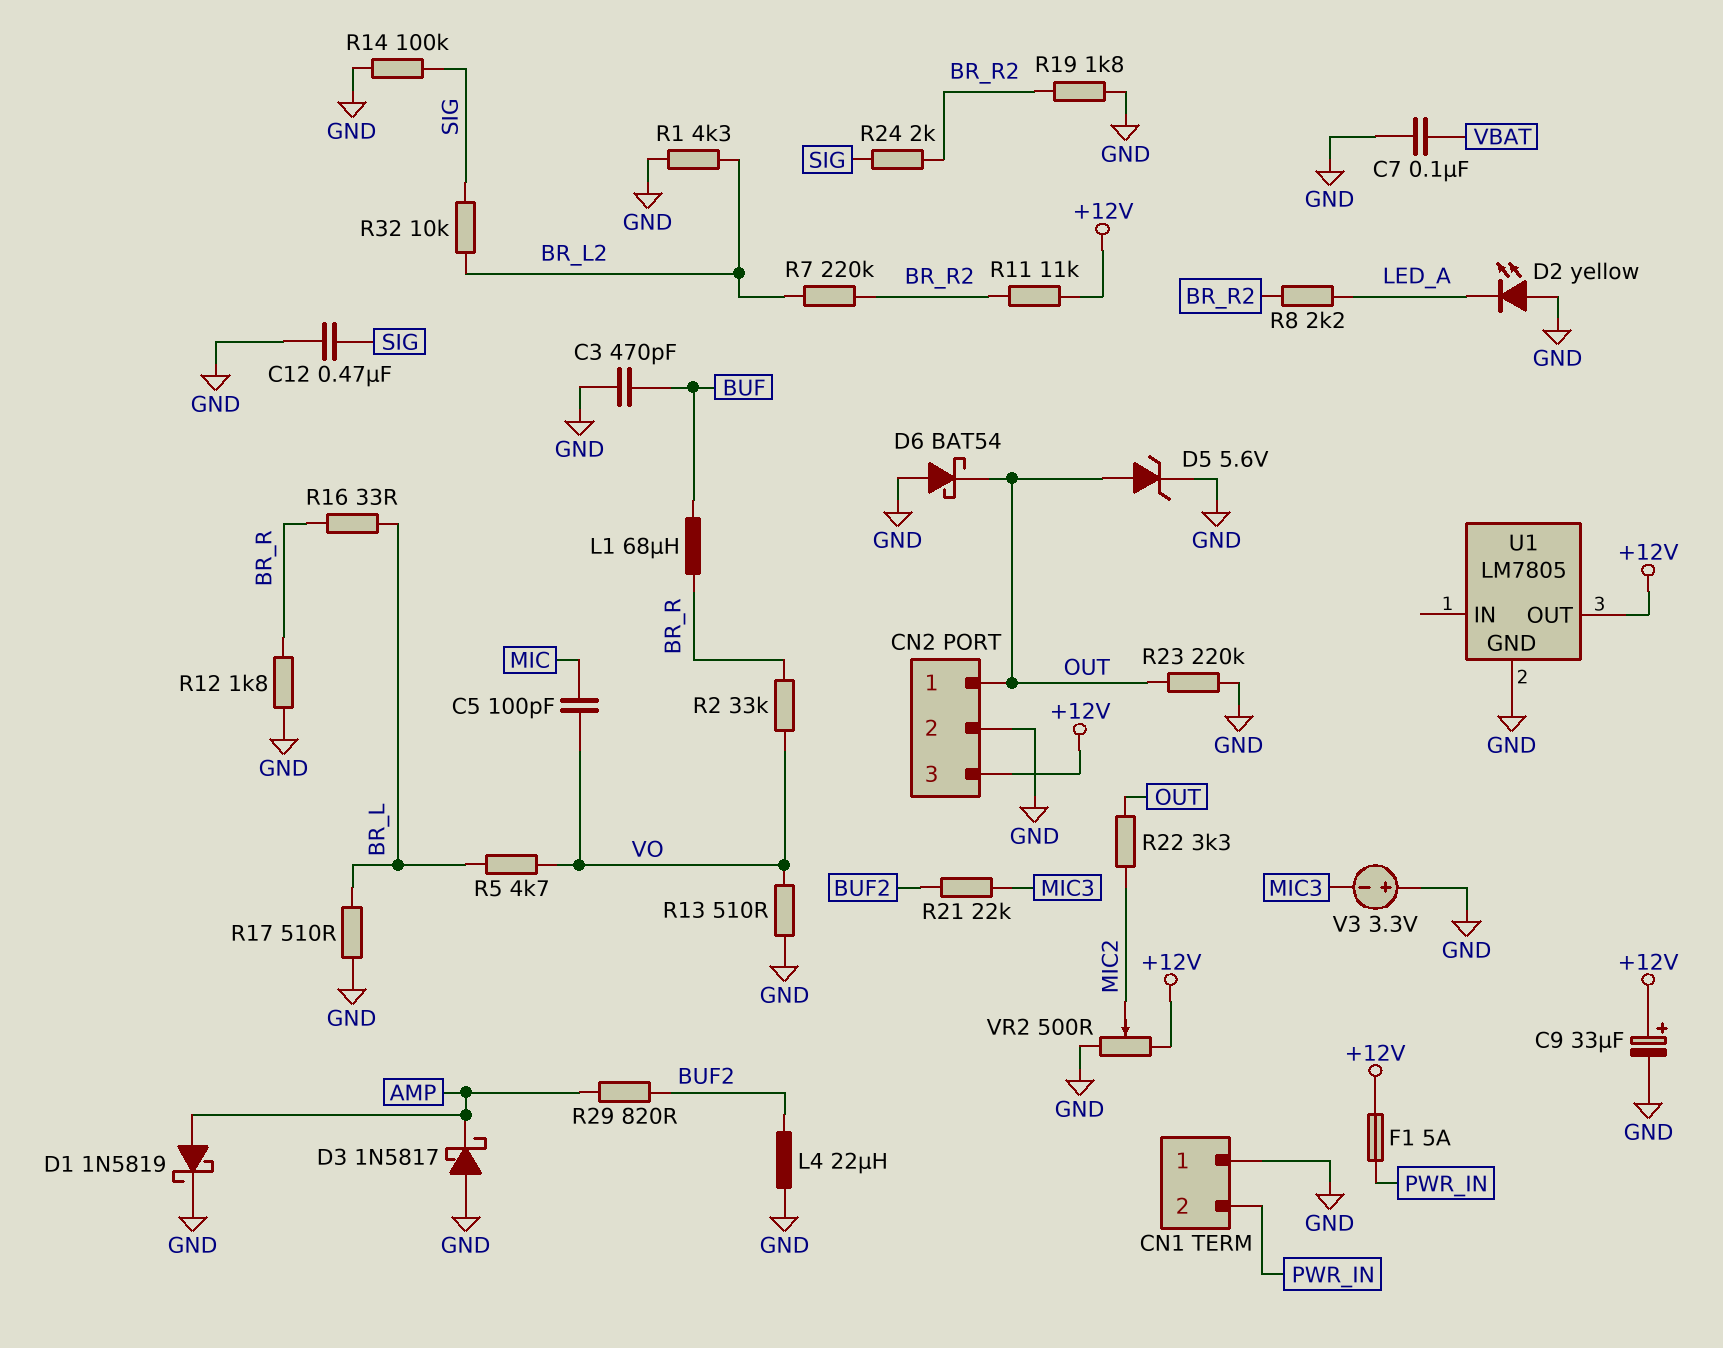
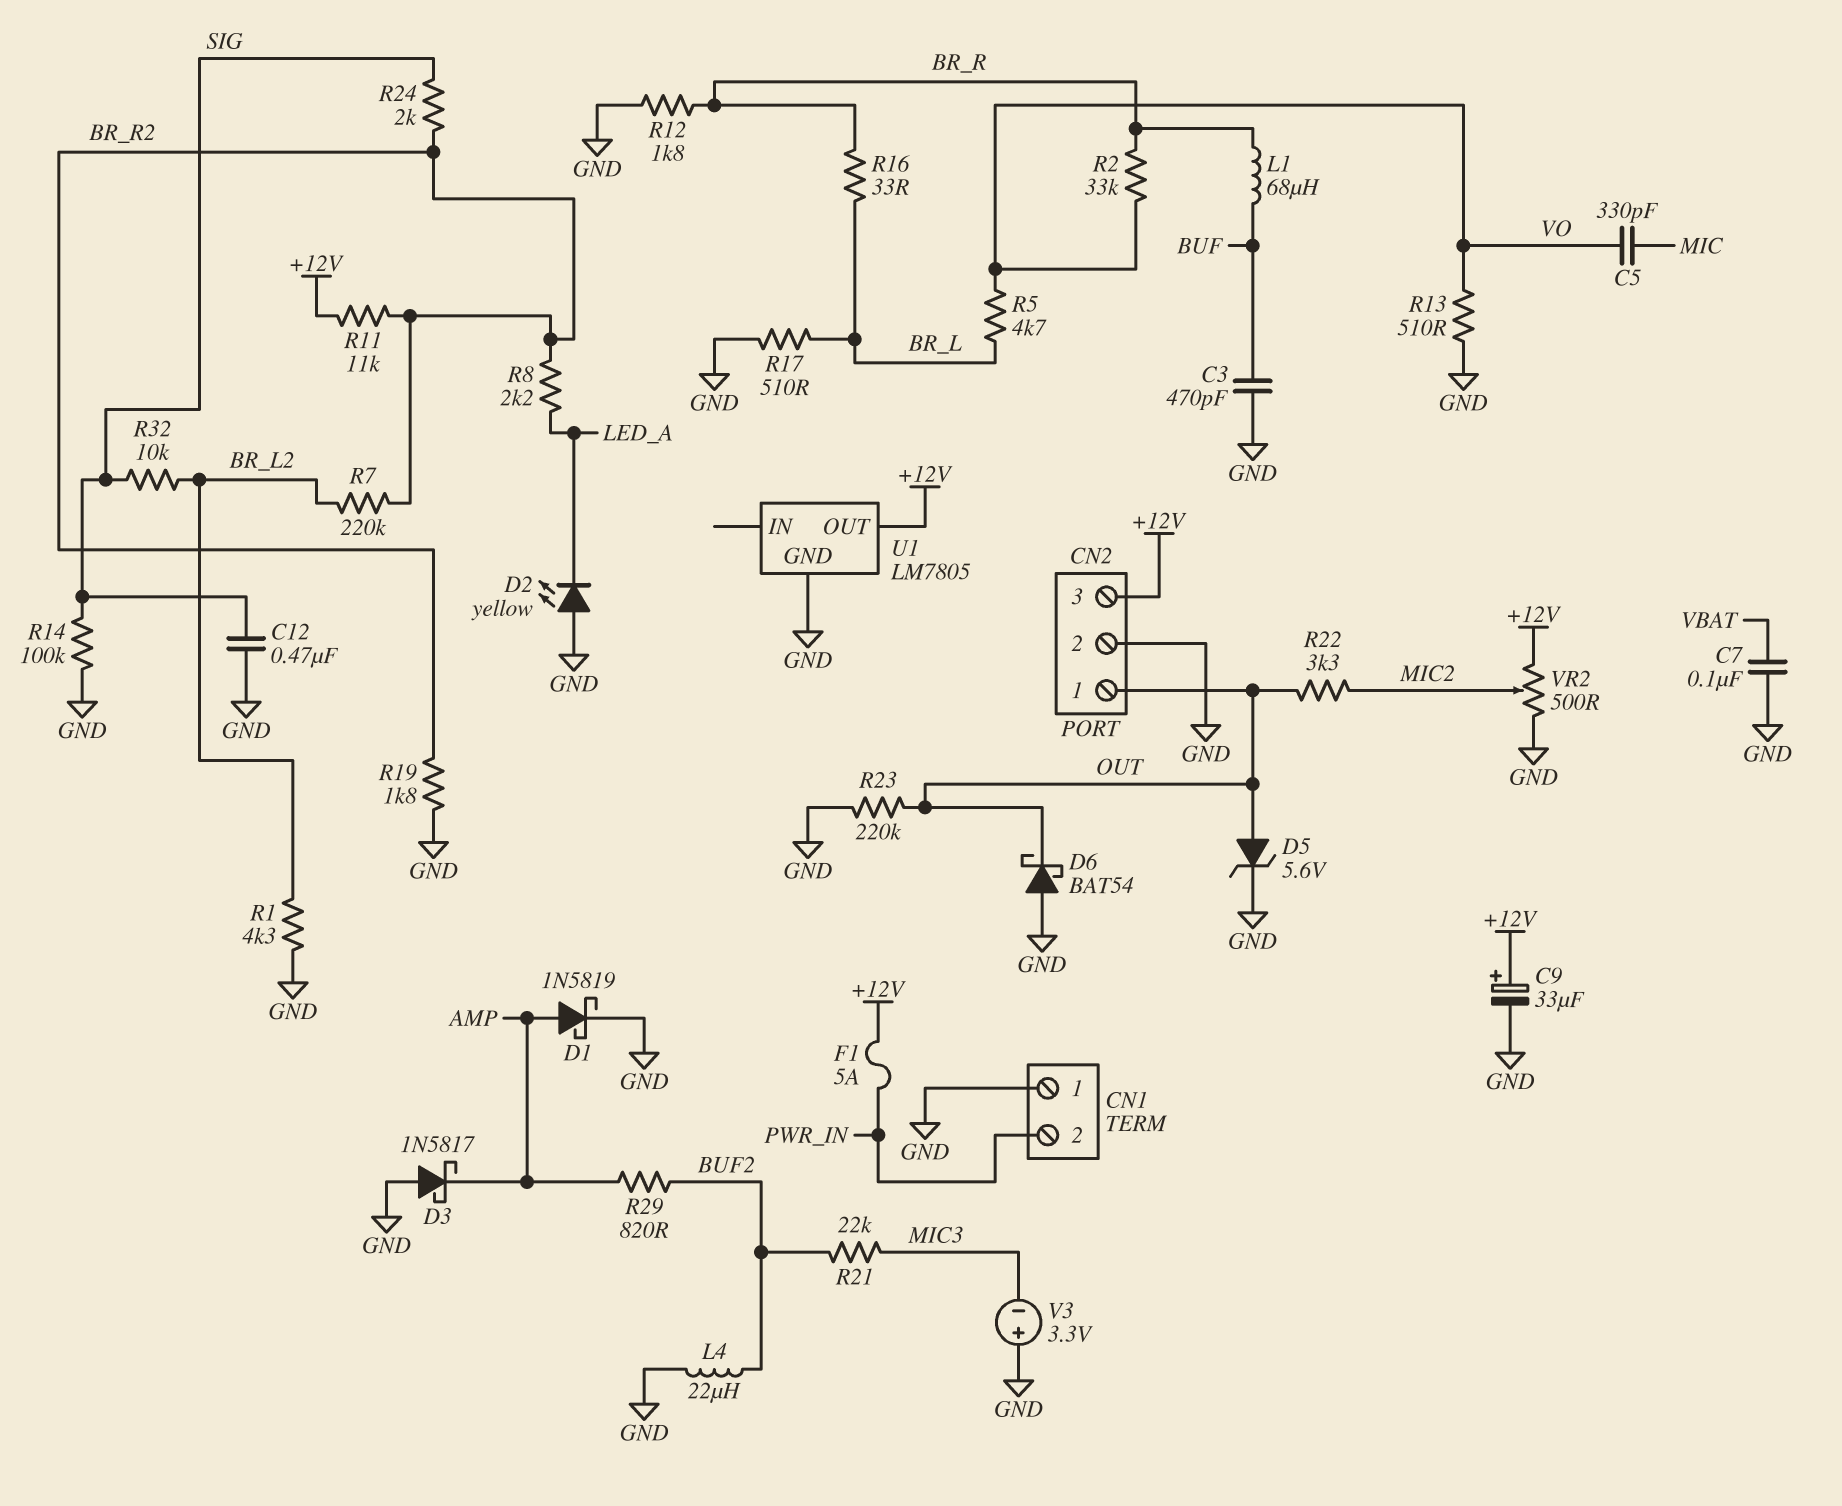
C5: 100pF (MIC, VO) -> 330pF (MIC, VO)

